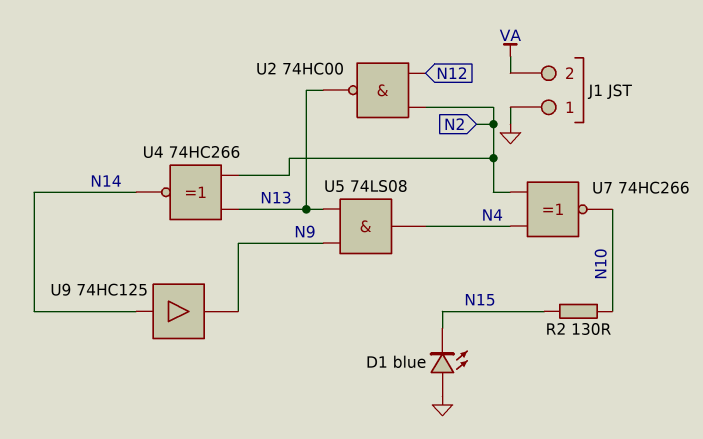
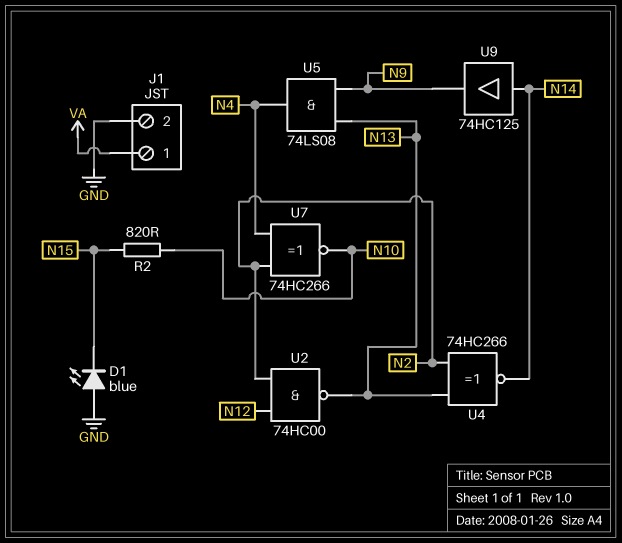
J1 pin 1: GND -> VA
J1 pin 2: VA -> GND
R2: 130 (N10, N15) -> 820 (N10, N15)

